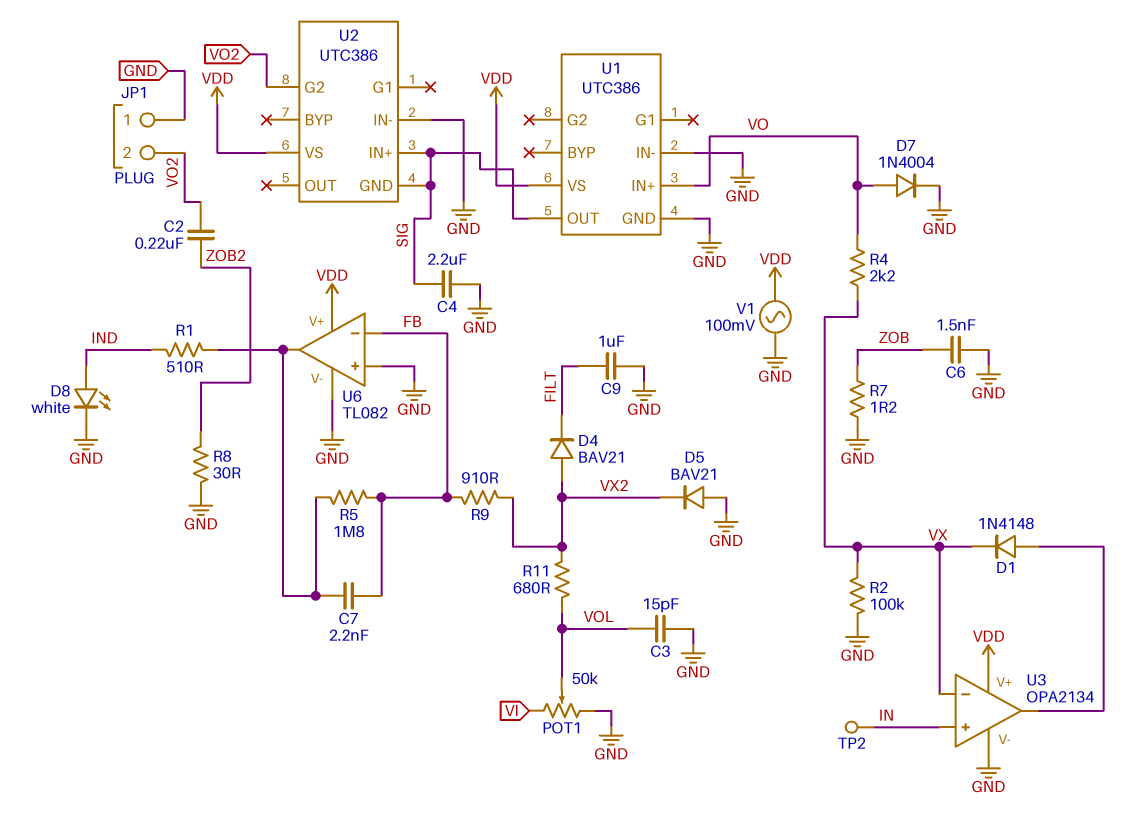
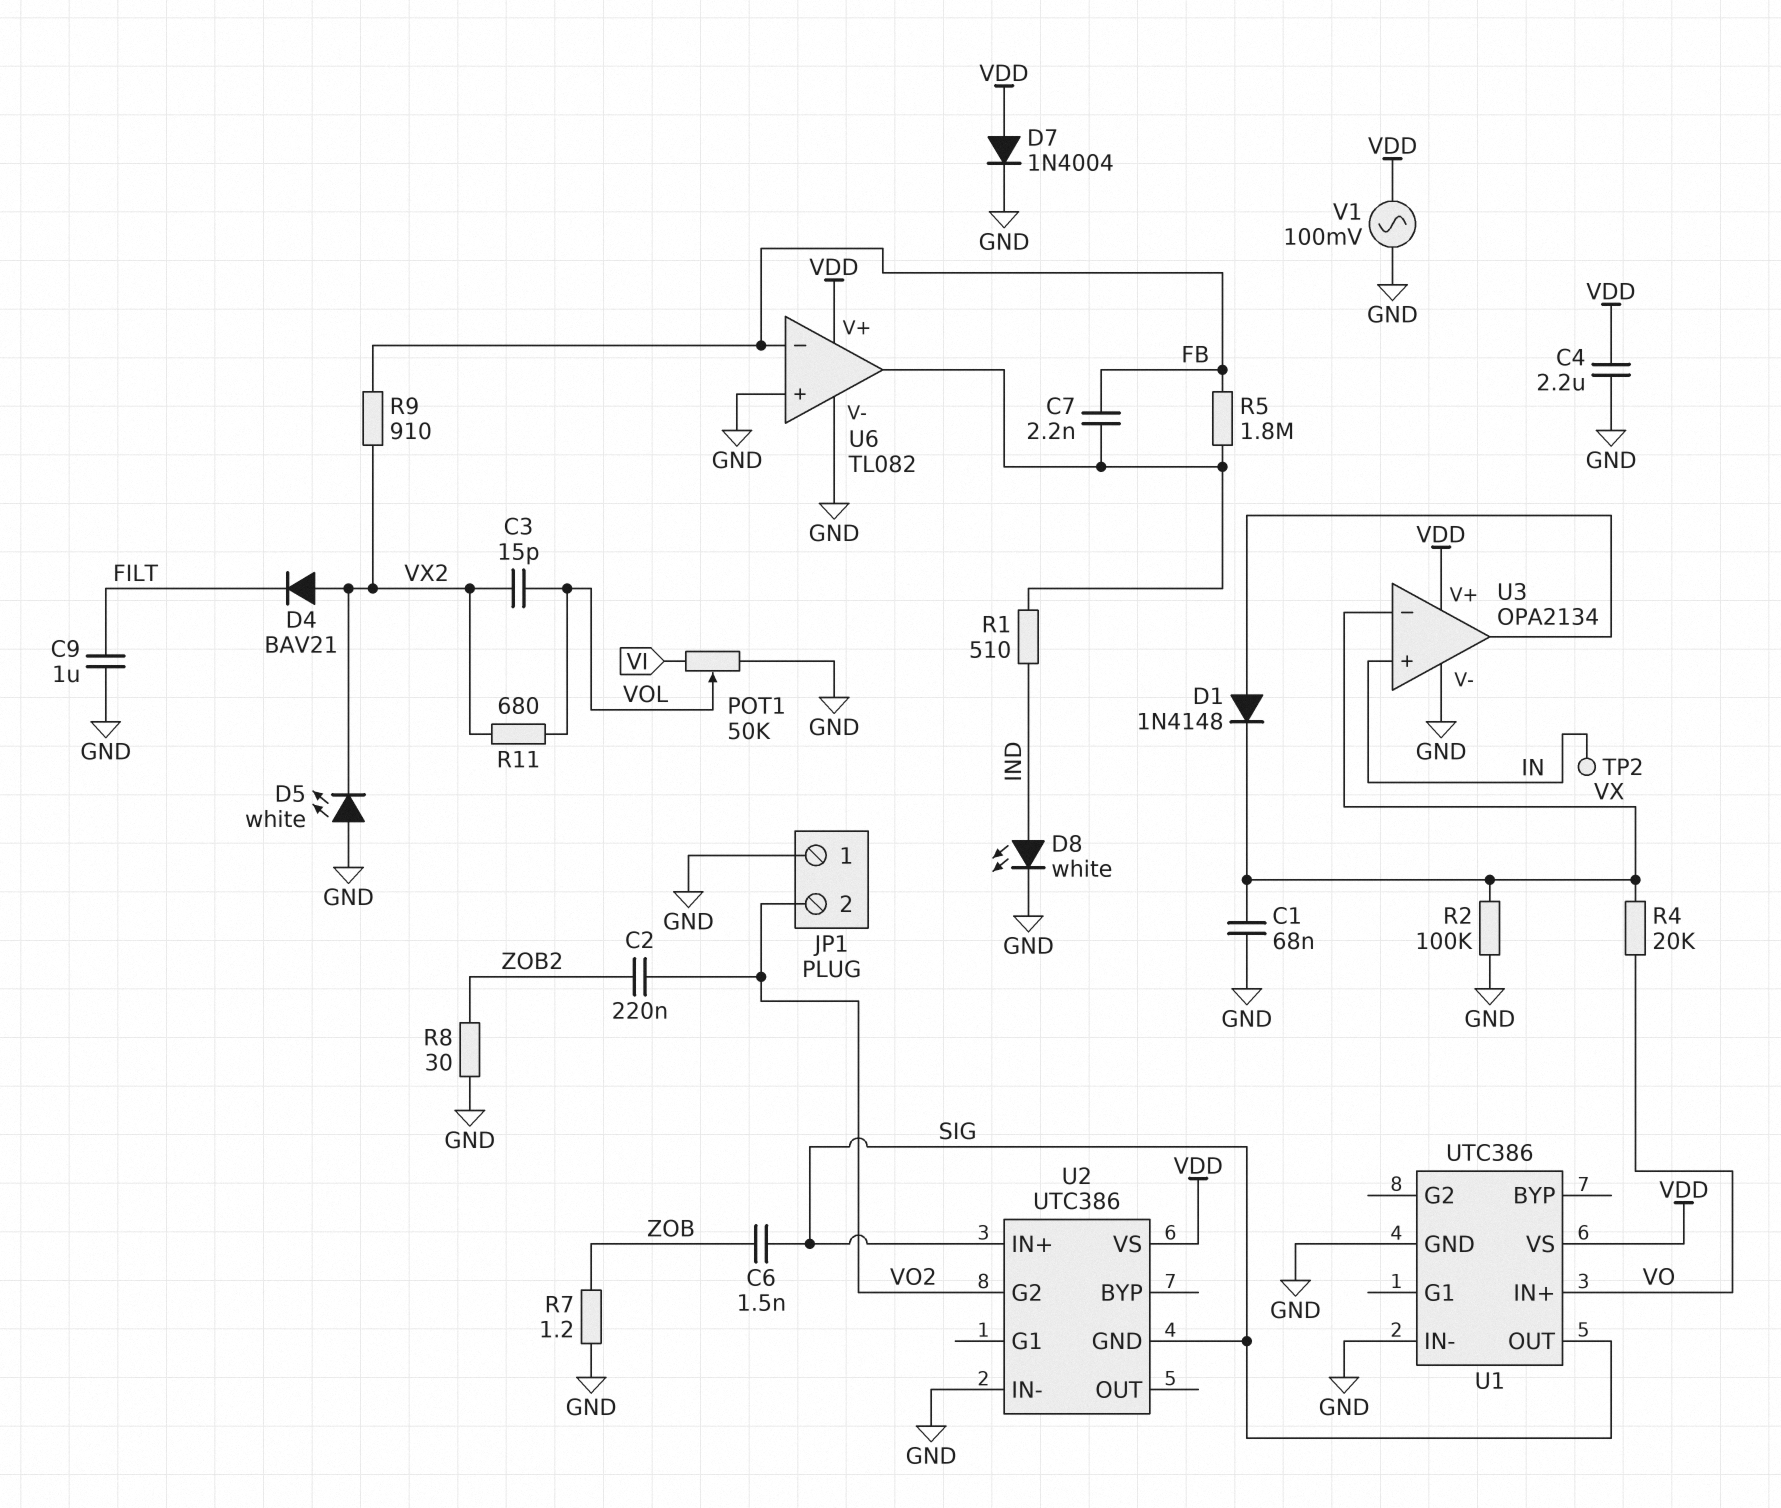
C1: none -> 68nF (GND, VX)
C3: 15pF (GND, VOL) -> 15pF (VOL, VX2)
C4: 2.2uF (GND, SIG) -> 2.2uF (GND, VDD)
C6: 1.5nF (GND, ZOB) -> 1.5nF (SIG, ZOB)
D5: diode BAV21 (A GND, K VX2) -> LED white (A GND, K VX2)
D7: diode 1N4004 (A VO, K GND) -> diode 1N4004 (A VDD, K GND)
R4: 2.2k (VO, VX) -> 20k (VO, VX)

